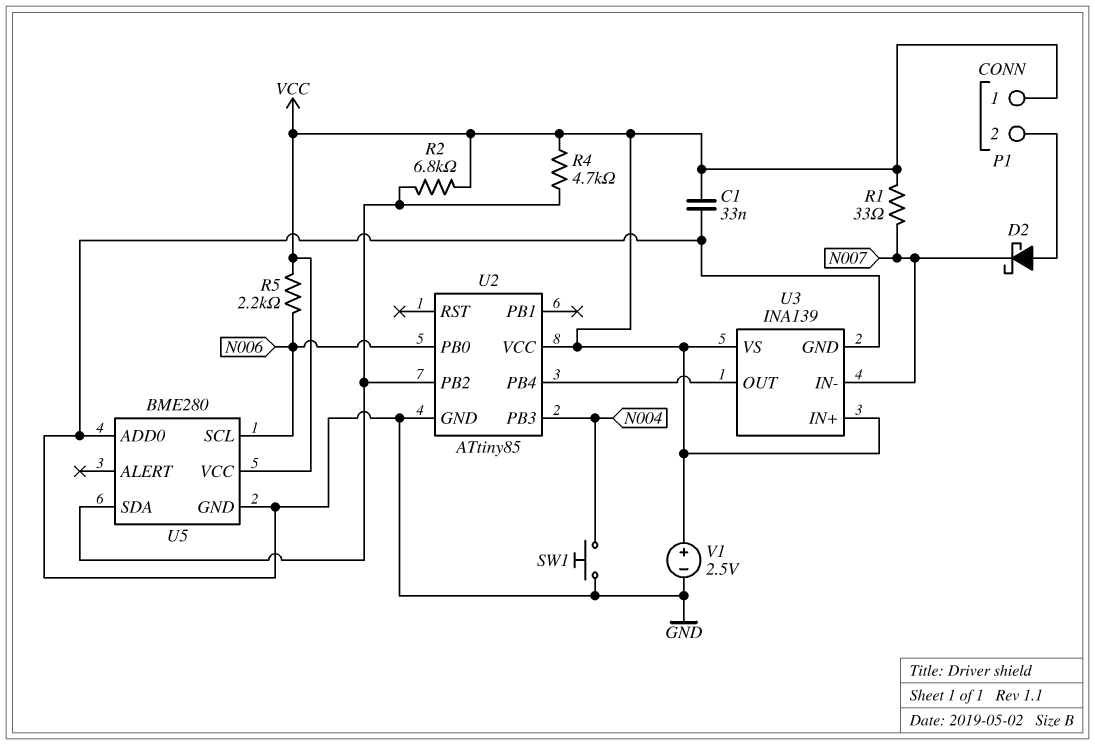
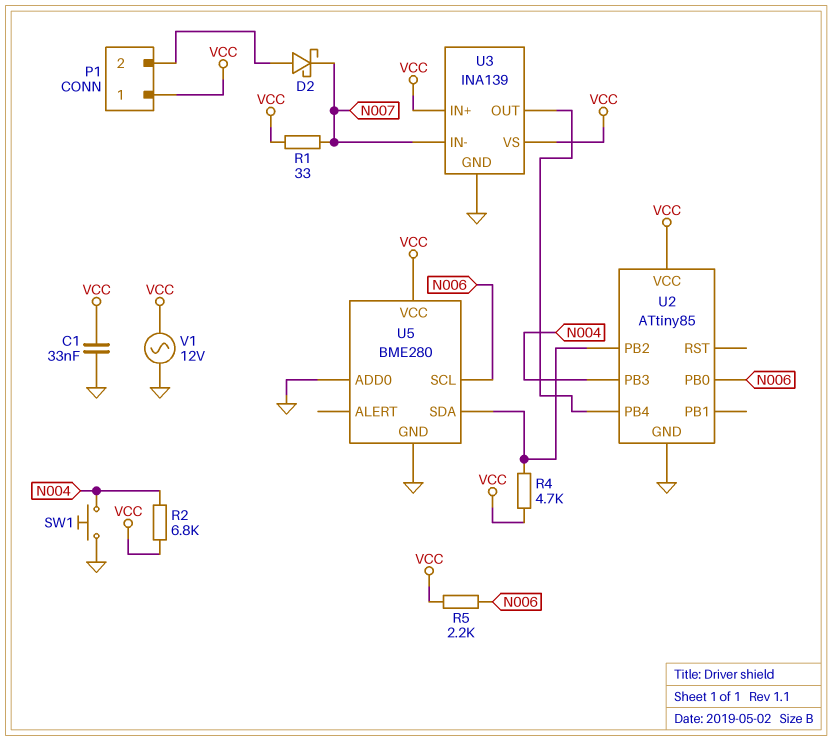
R2: 6.8k (U2/PB2, VCC) -> 6.8k (N004, VCC)
V1: 2.5V (plus VCC, minus GND) -> AC 12V (GND, VCC)

